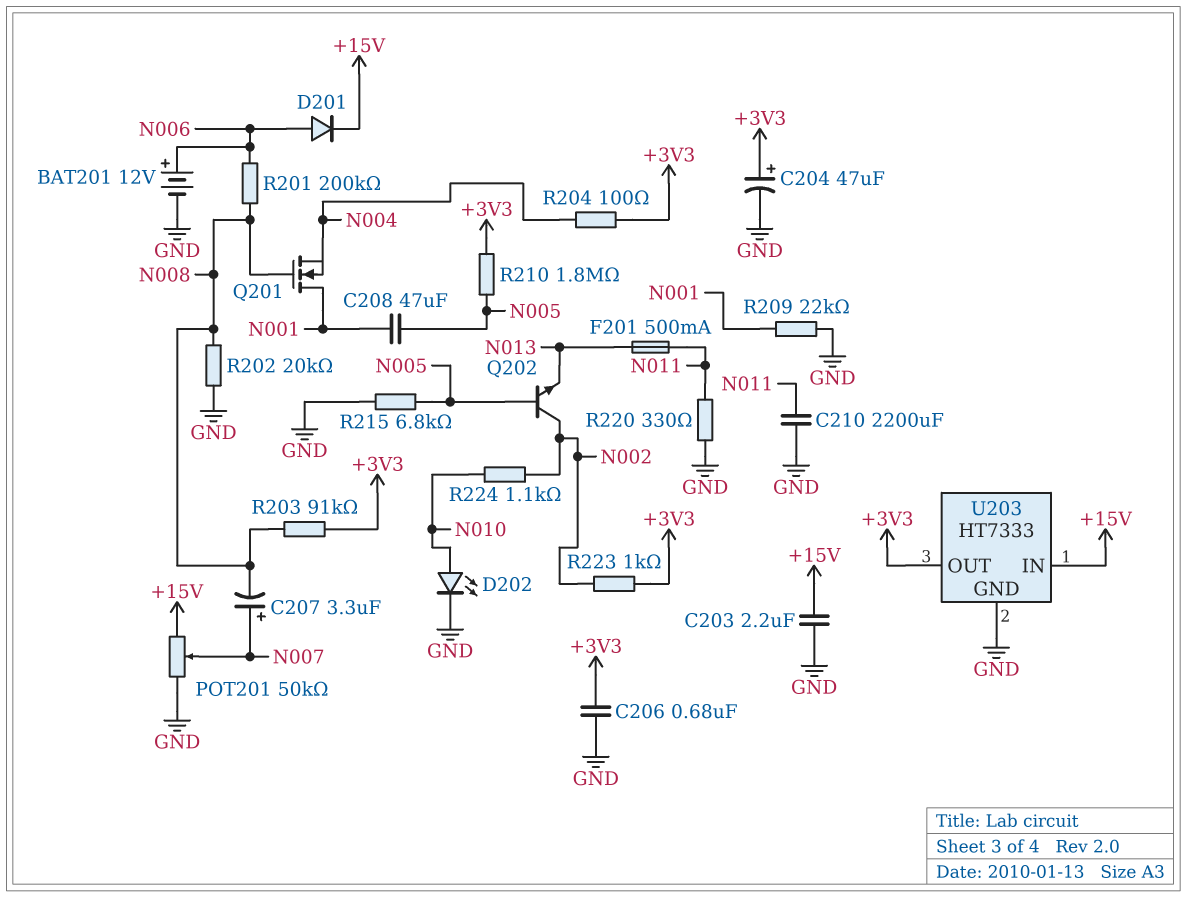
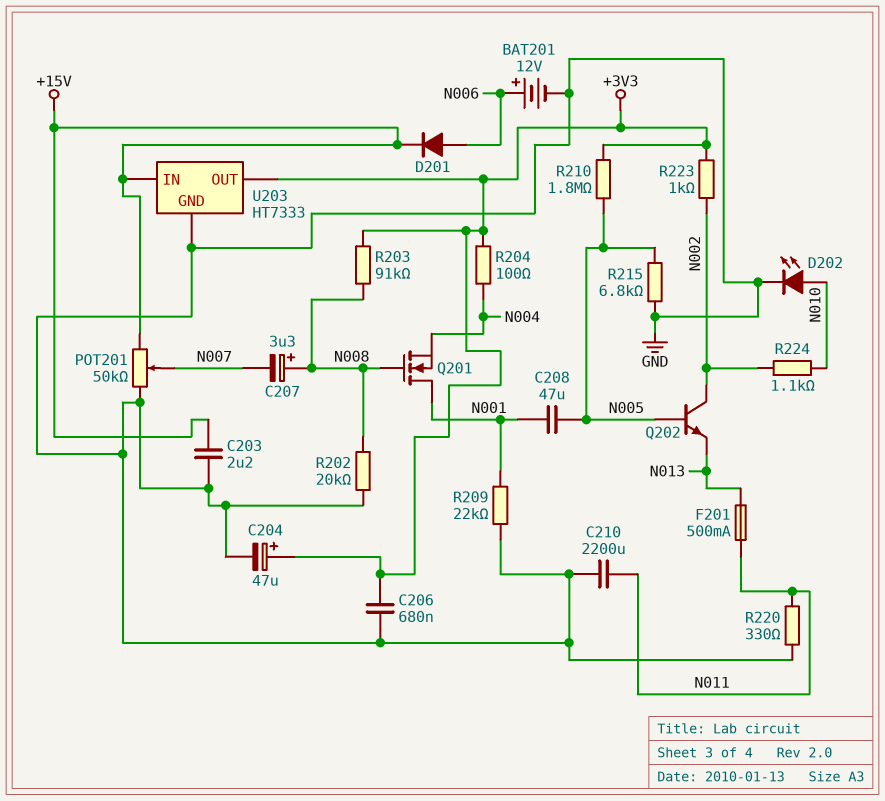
C207: 3.3uF (plus N007, minus N008) -> 3.3uF (plus N008, minus N007)
R201: 200k (N006, N008) -> none

